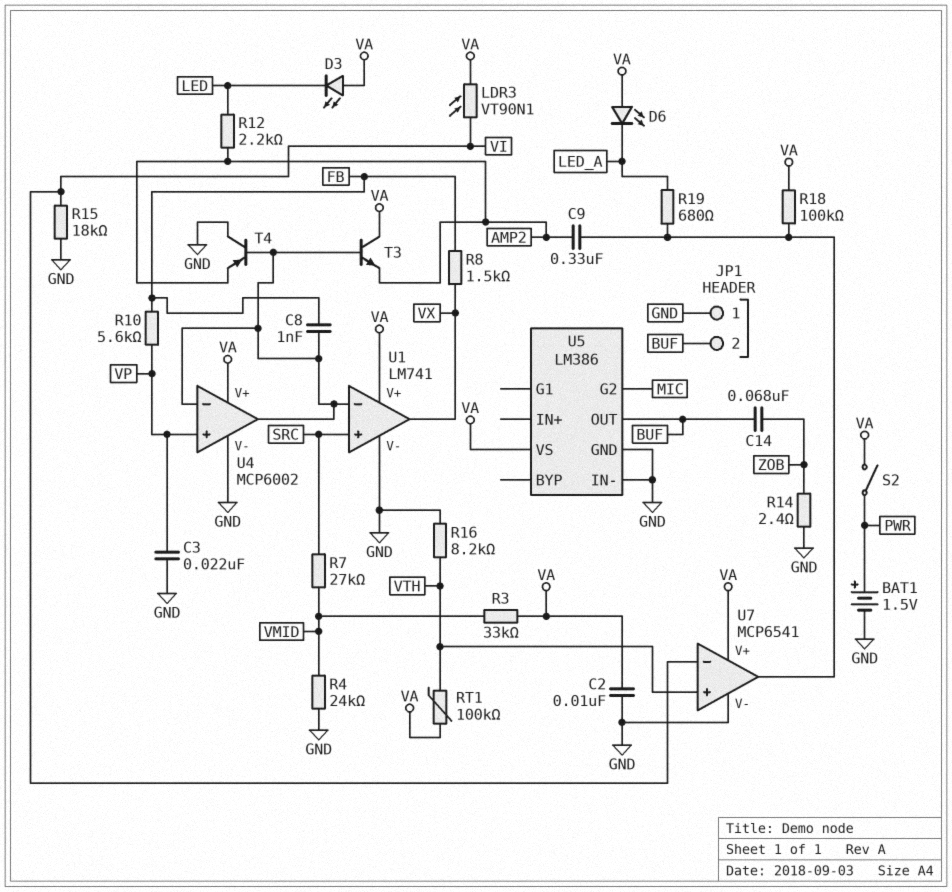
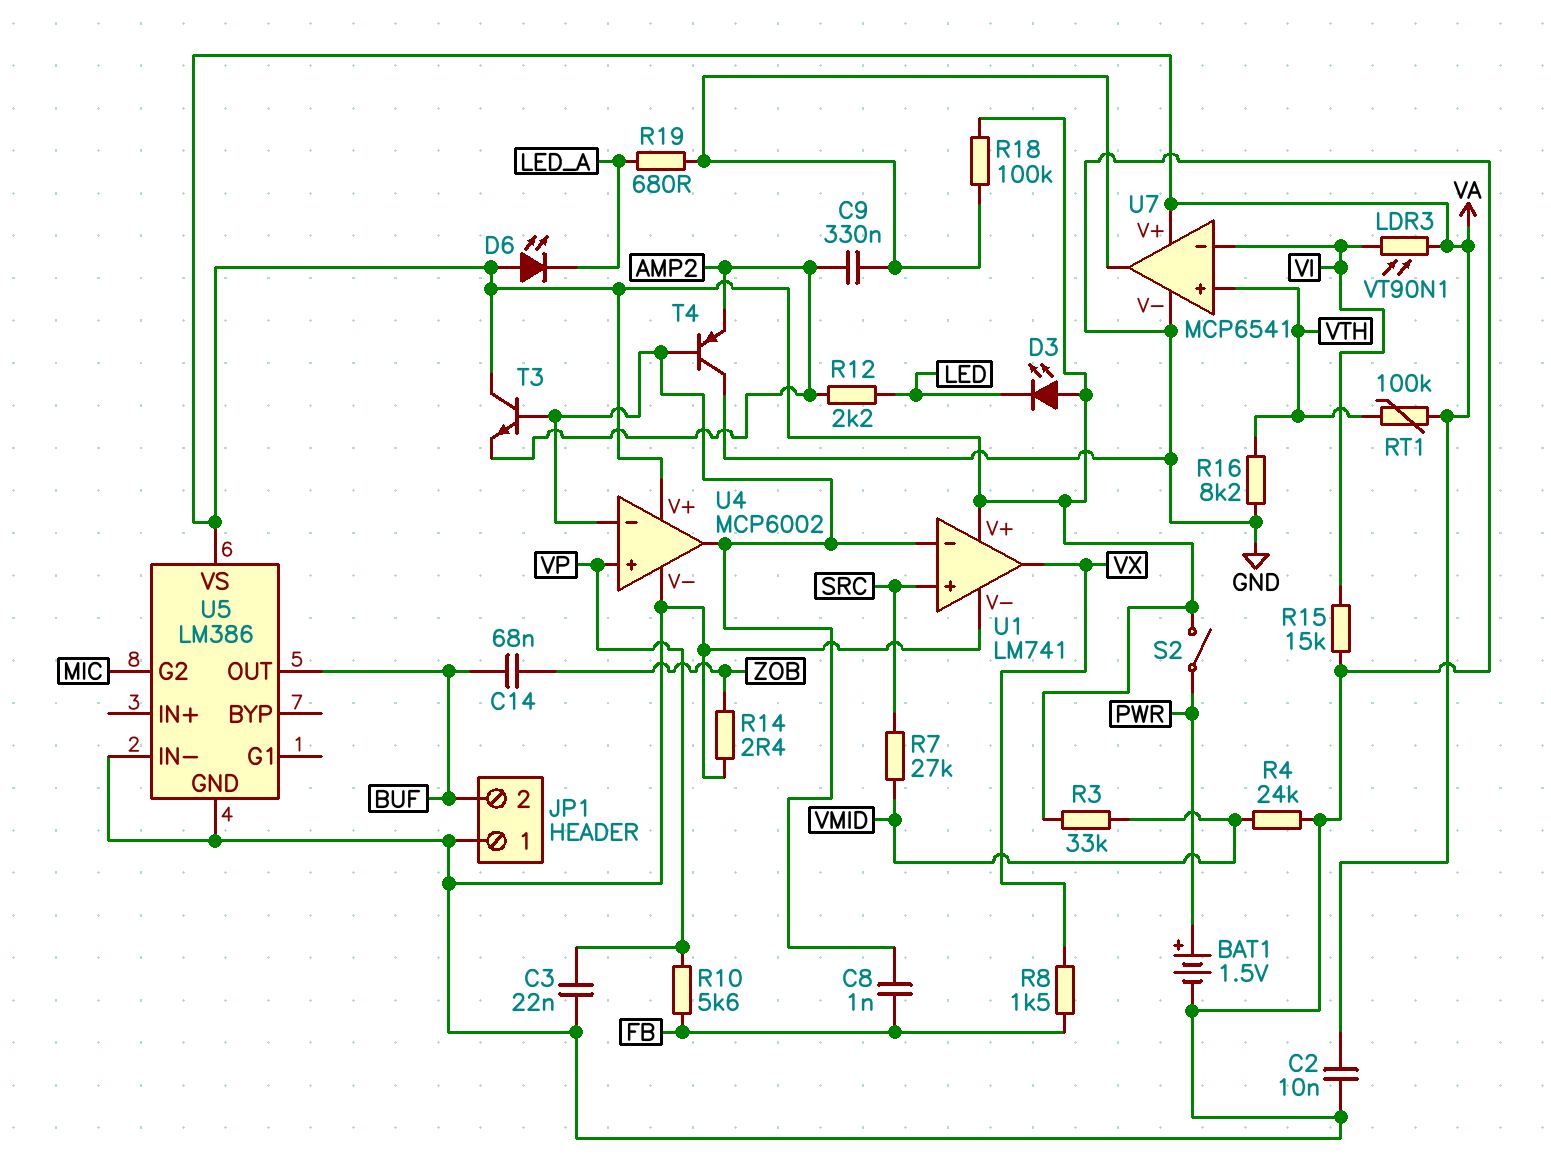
R15: 18k (GND, VI) -> 15k (GND, VI)

